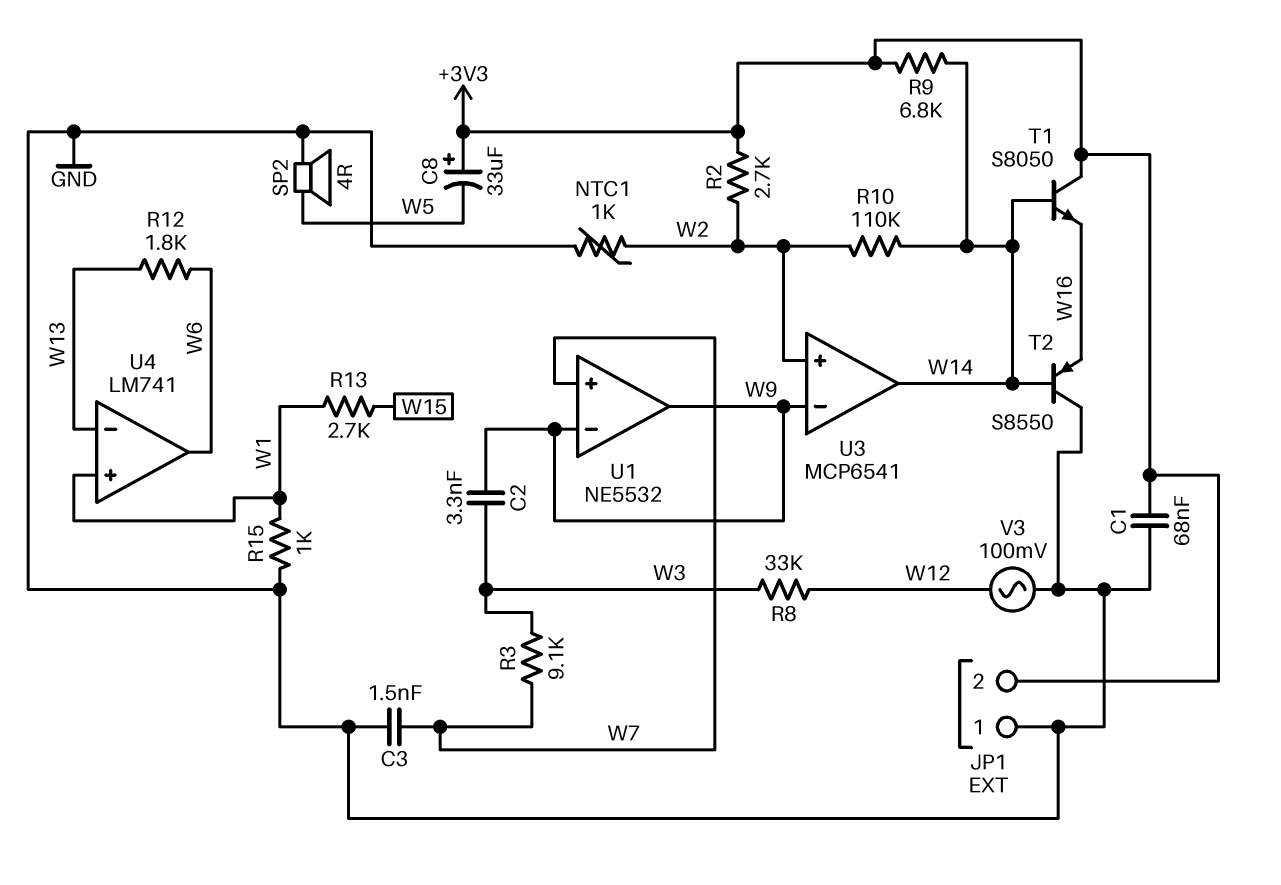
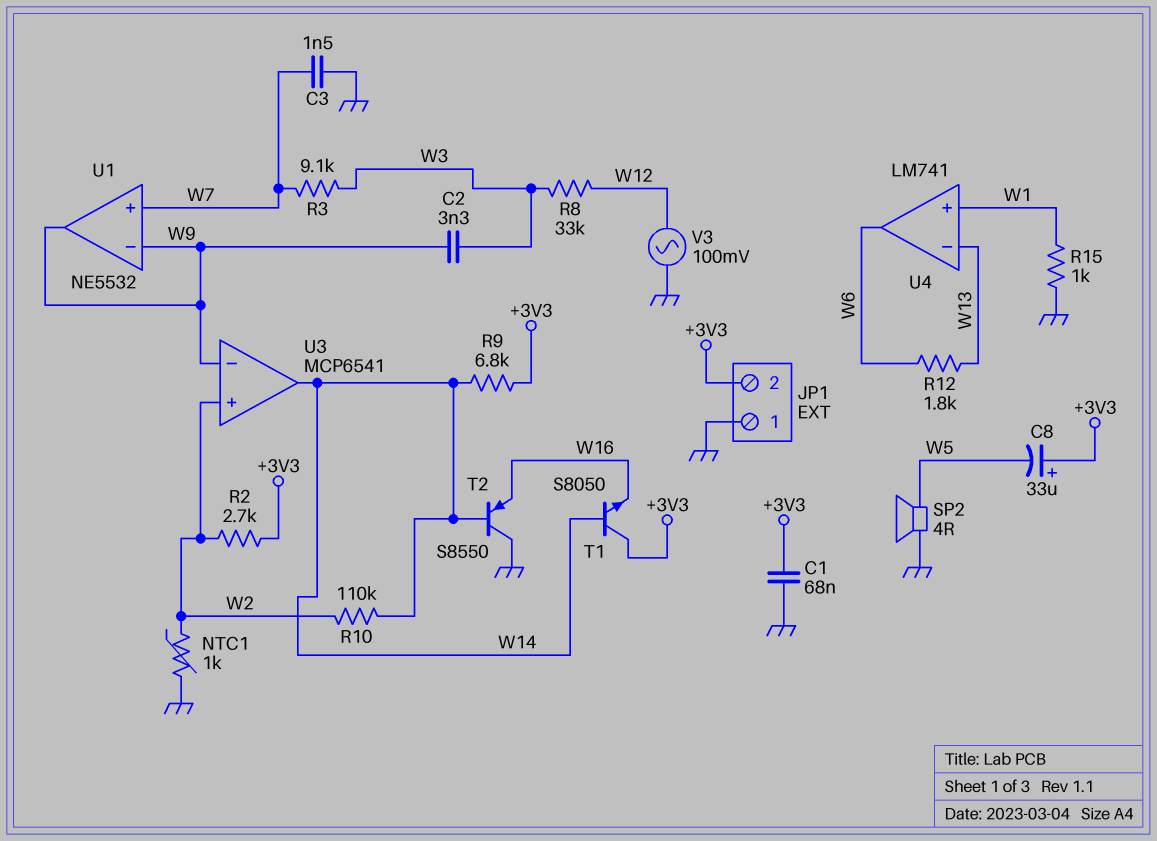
R13: 2.7k (W1, W15) -> none

